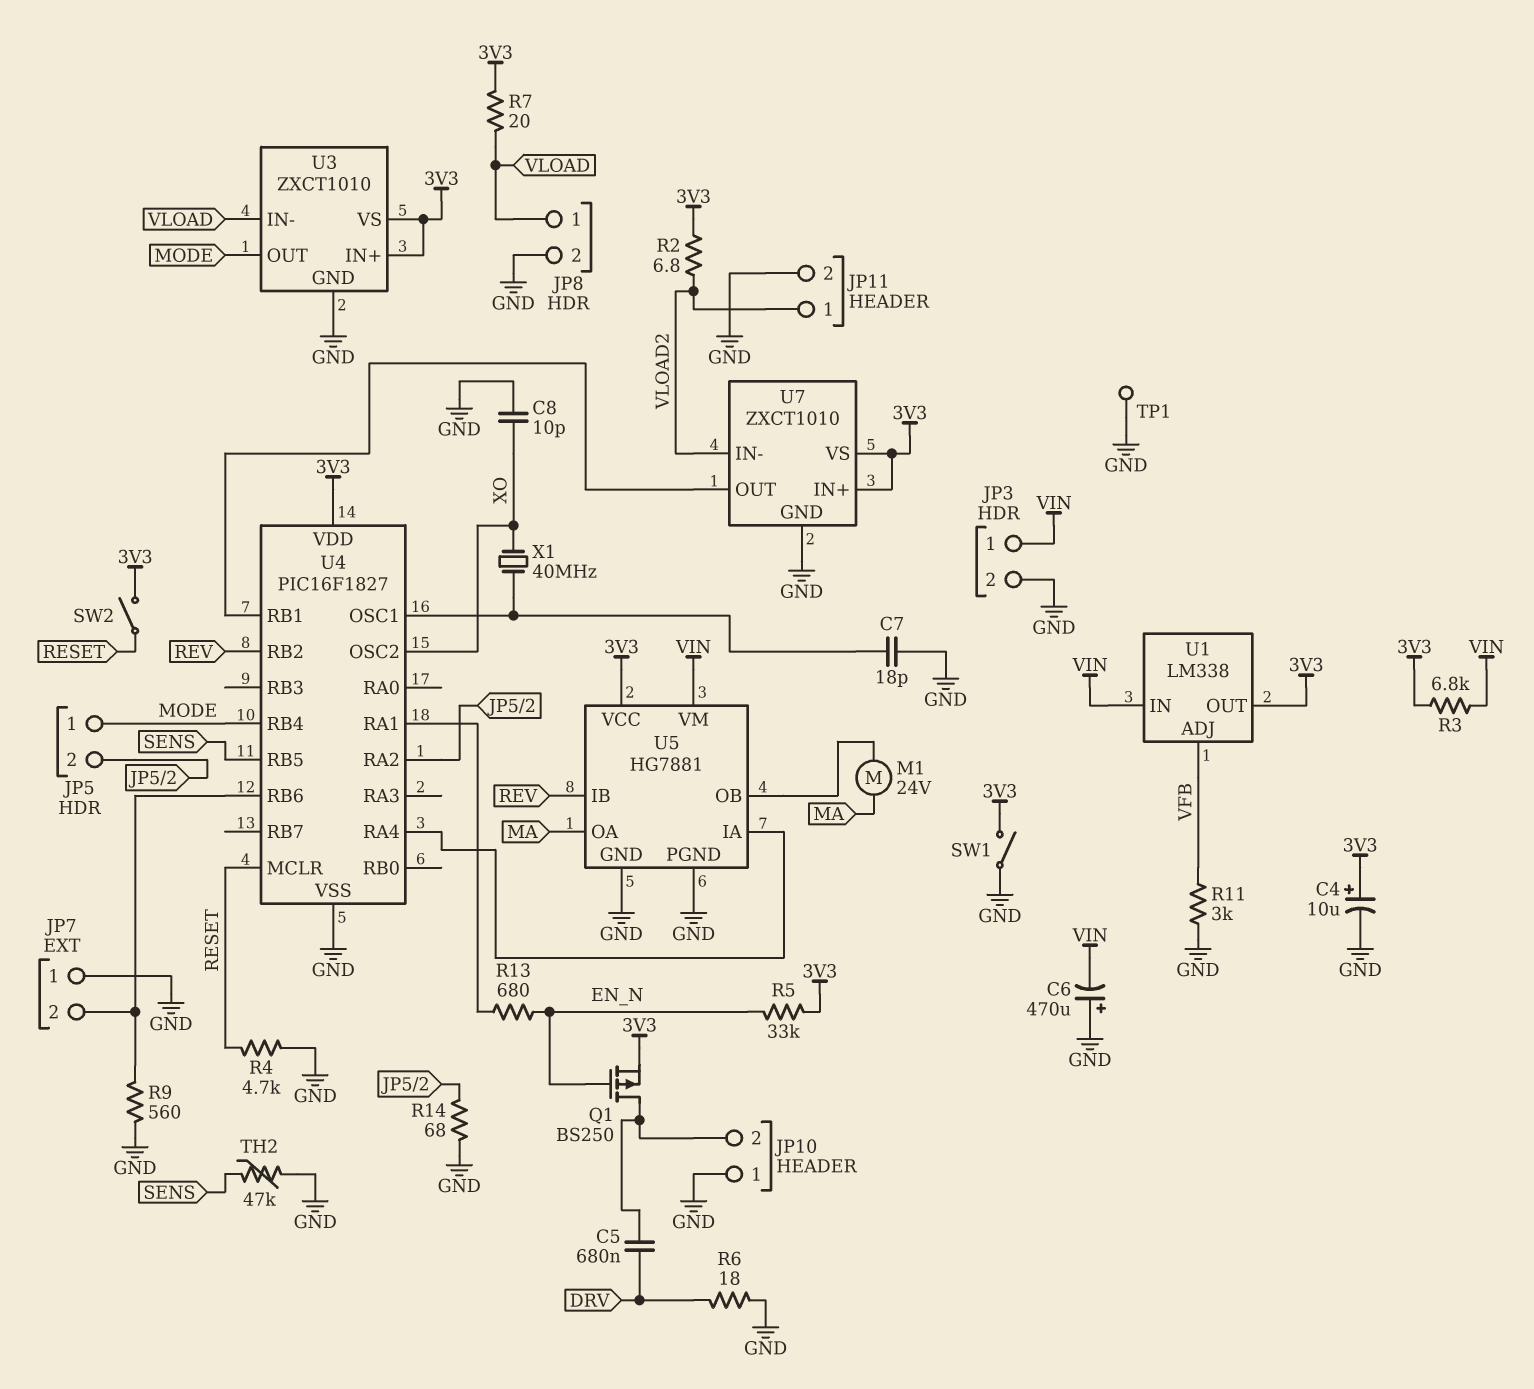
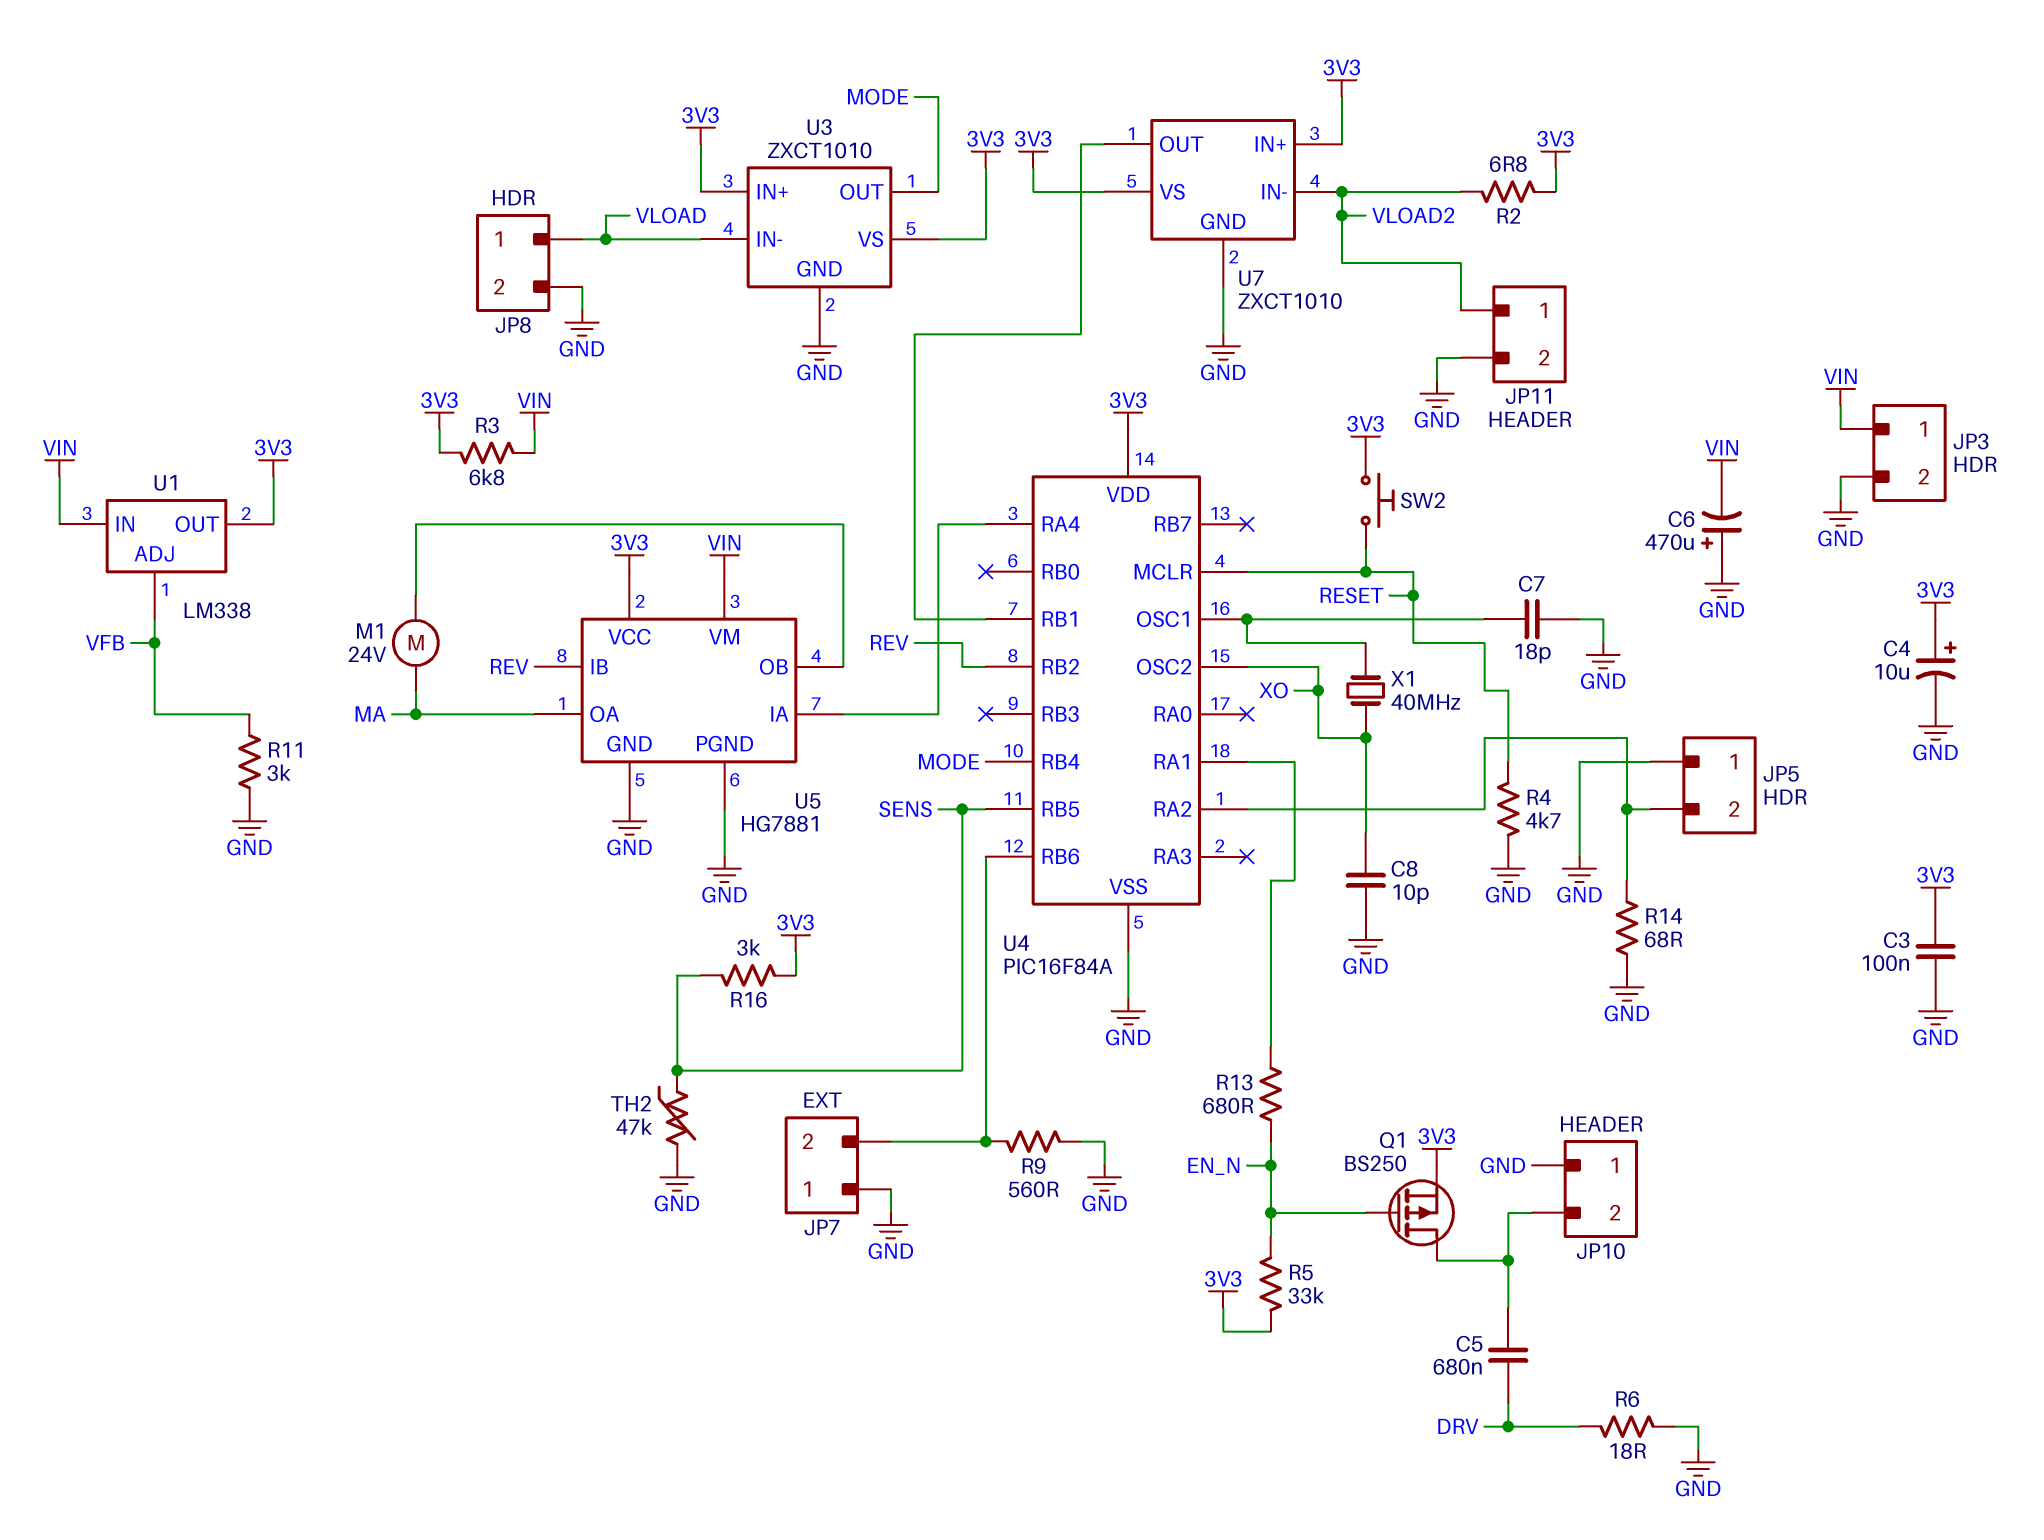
C3: none -> 100nF (3V3, GND)
JP5 pin 1: MODE -> GND
R7: 20 (3V3, VLOAD) -> none
R16: none -> 3k (3V3, SENS)
SW1: switch (3V3, GND) -> none
SW2: switch (3V3, RESET) -> button (3V3, RESET)
TP1: test point (GND) -> none
U4: PIC16F1827 -> PIC16F84A

